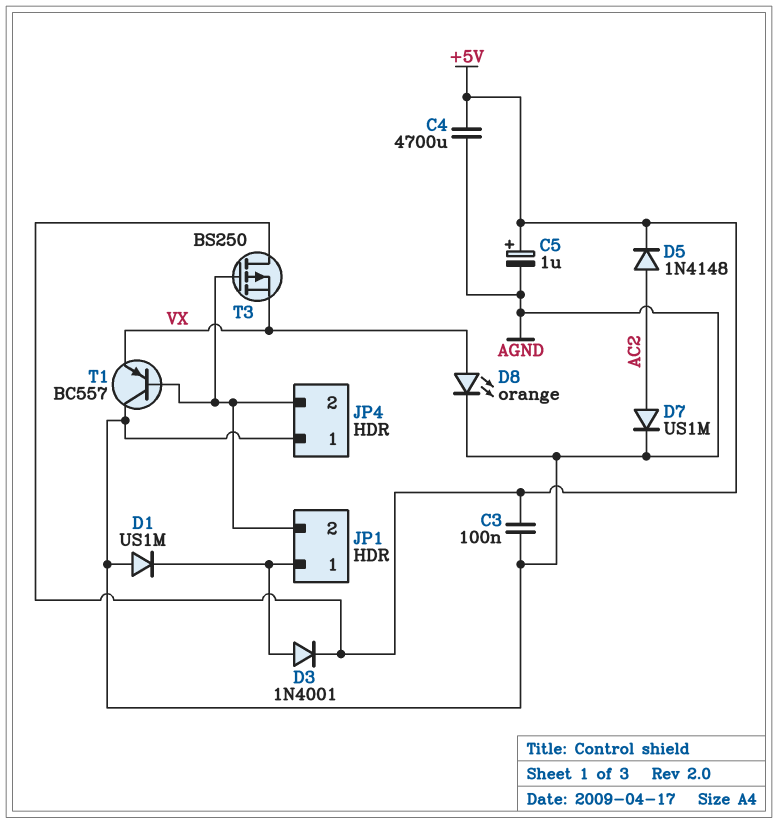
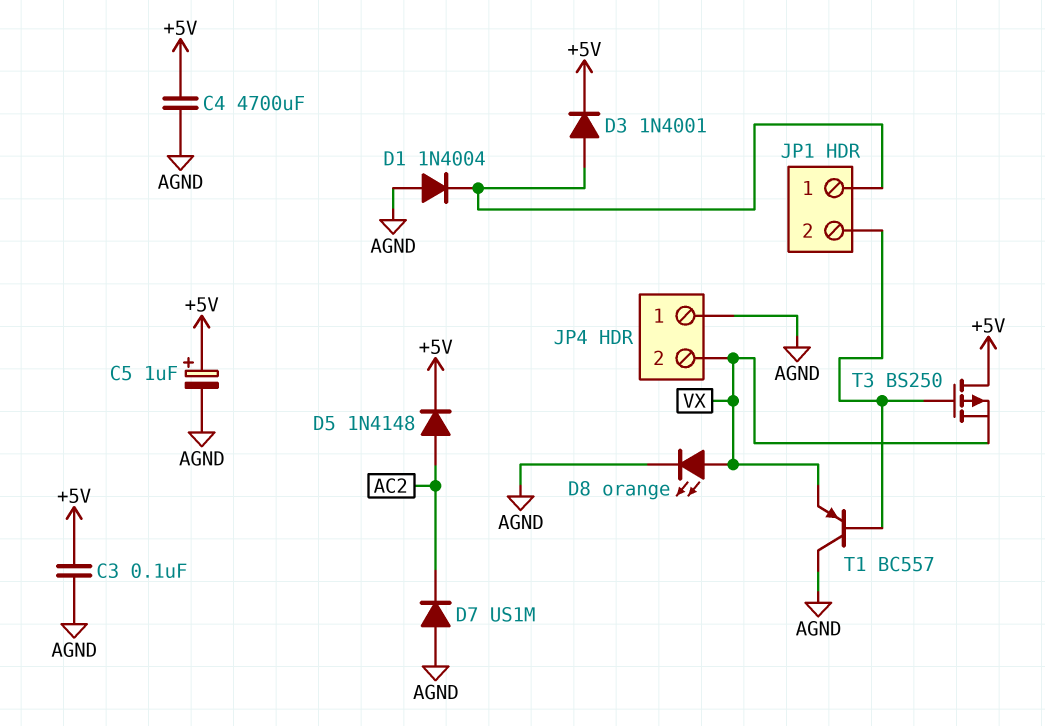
D1: diode US1M (A AGND, K JP1/1) -> diode 1N4004 (A AGND, K JP1/1)
D7: diode US1M (A AC2, K AGND) -> diode US1M (A AGND, K AC2)
JP4 pin 2: JP1/2 -> VX

